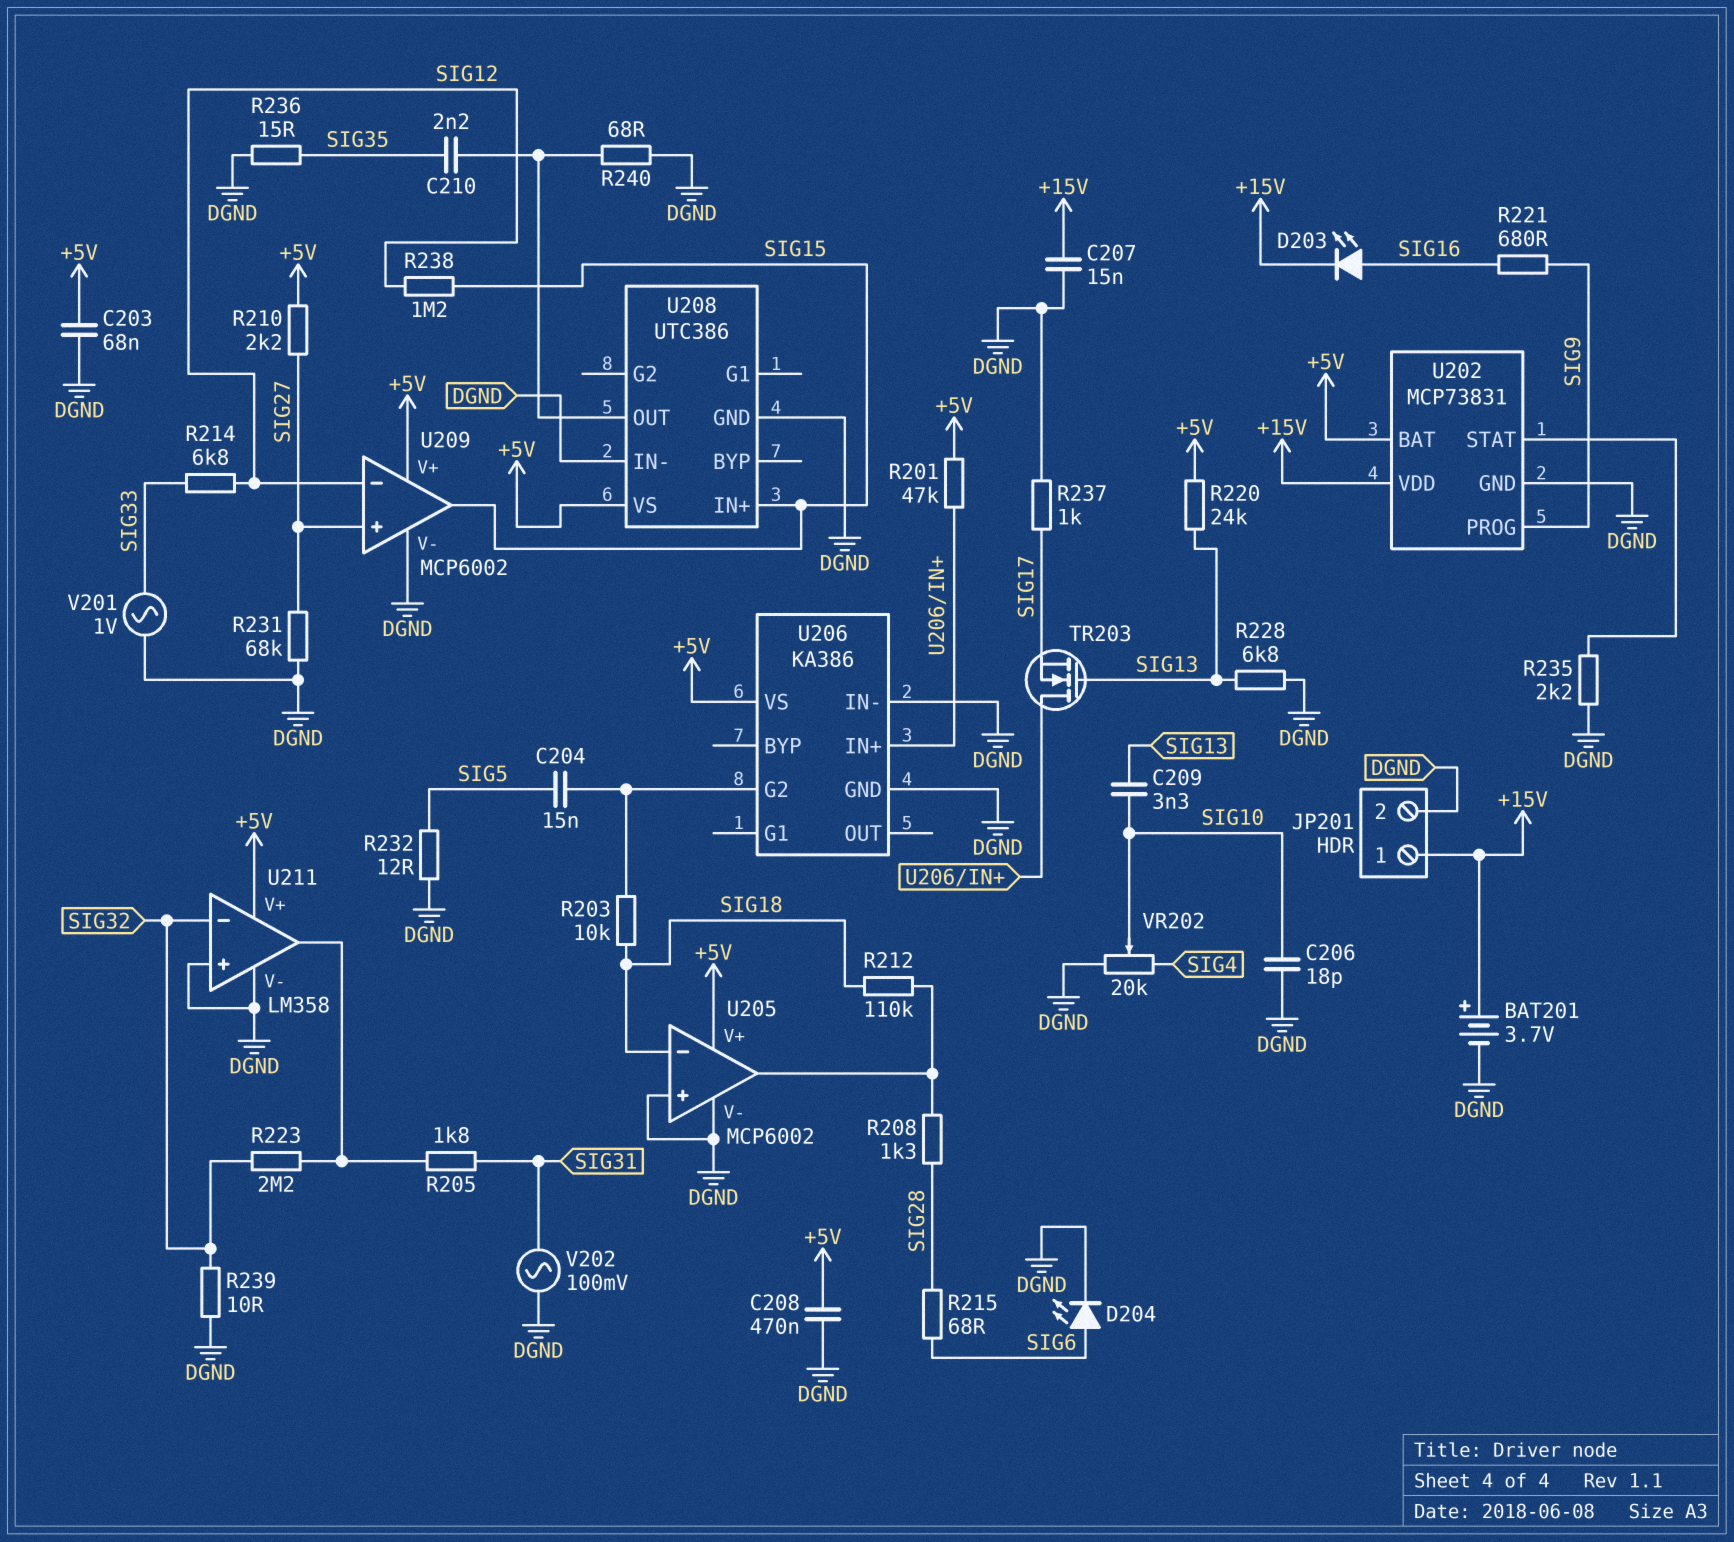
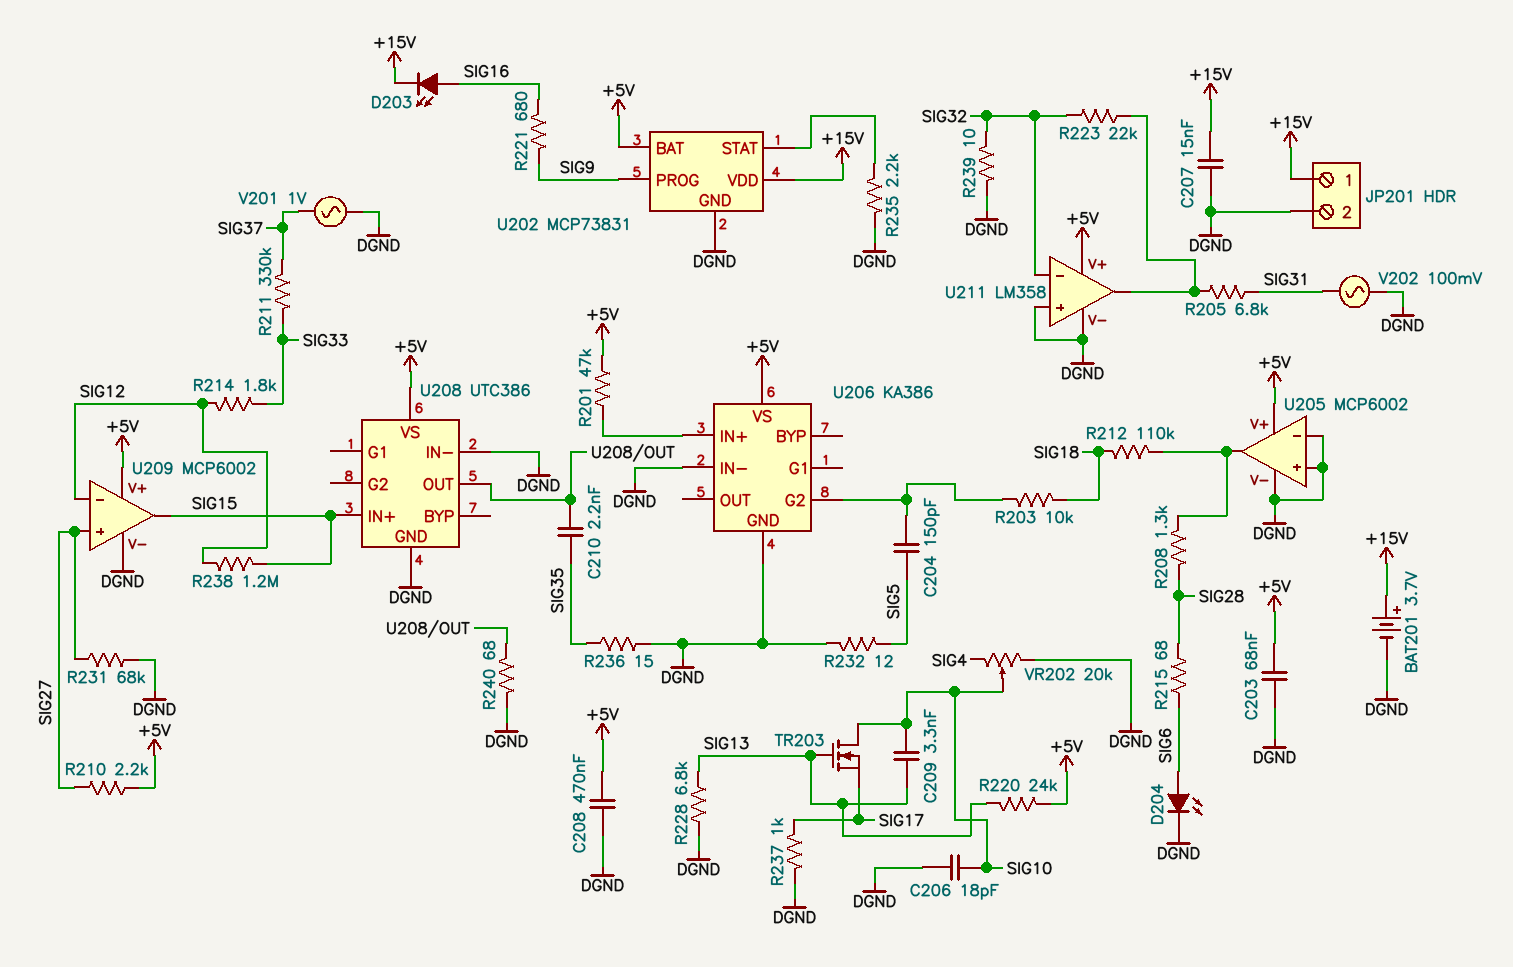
C204: 15nF (SIG5, U206/G2) -> 150pF (SIG5, U206/G2)
R205: 1.8k (SIG31, U211/out) -> 6.8k (SIG31, U211/out)
R211: none -> 330k (SIG33, SIG37)
R214: 6.8k (SIG12, SIG33) -> 1.8k (SIG12, SIG33)
R223: 2.2M (SIG32, U211/out) -> 22k (SIG32, U211/out)
TR203: NMOS (G SIG13, D U206/IN+, S SIG17) -> NMOS (G SIG13, D SIG10, S SIG17)
U205 pin in-: SIG18 -> DGND
V201: AC 1V (DGND, SIG33) -> AC 1V (DGND, SIG37)

